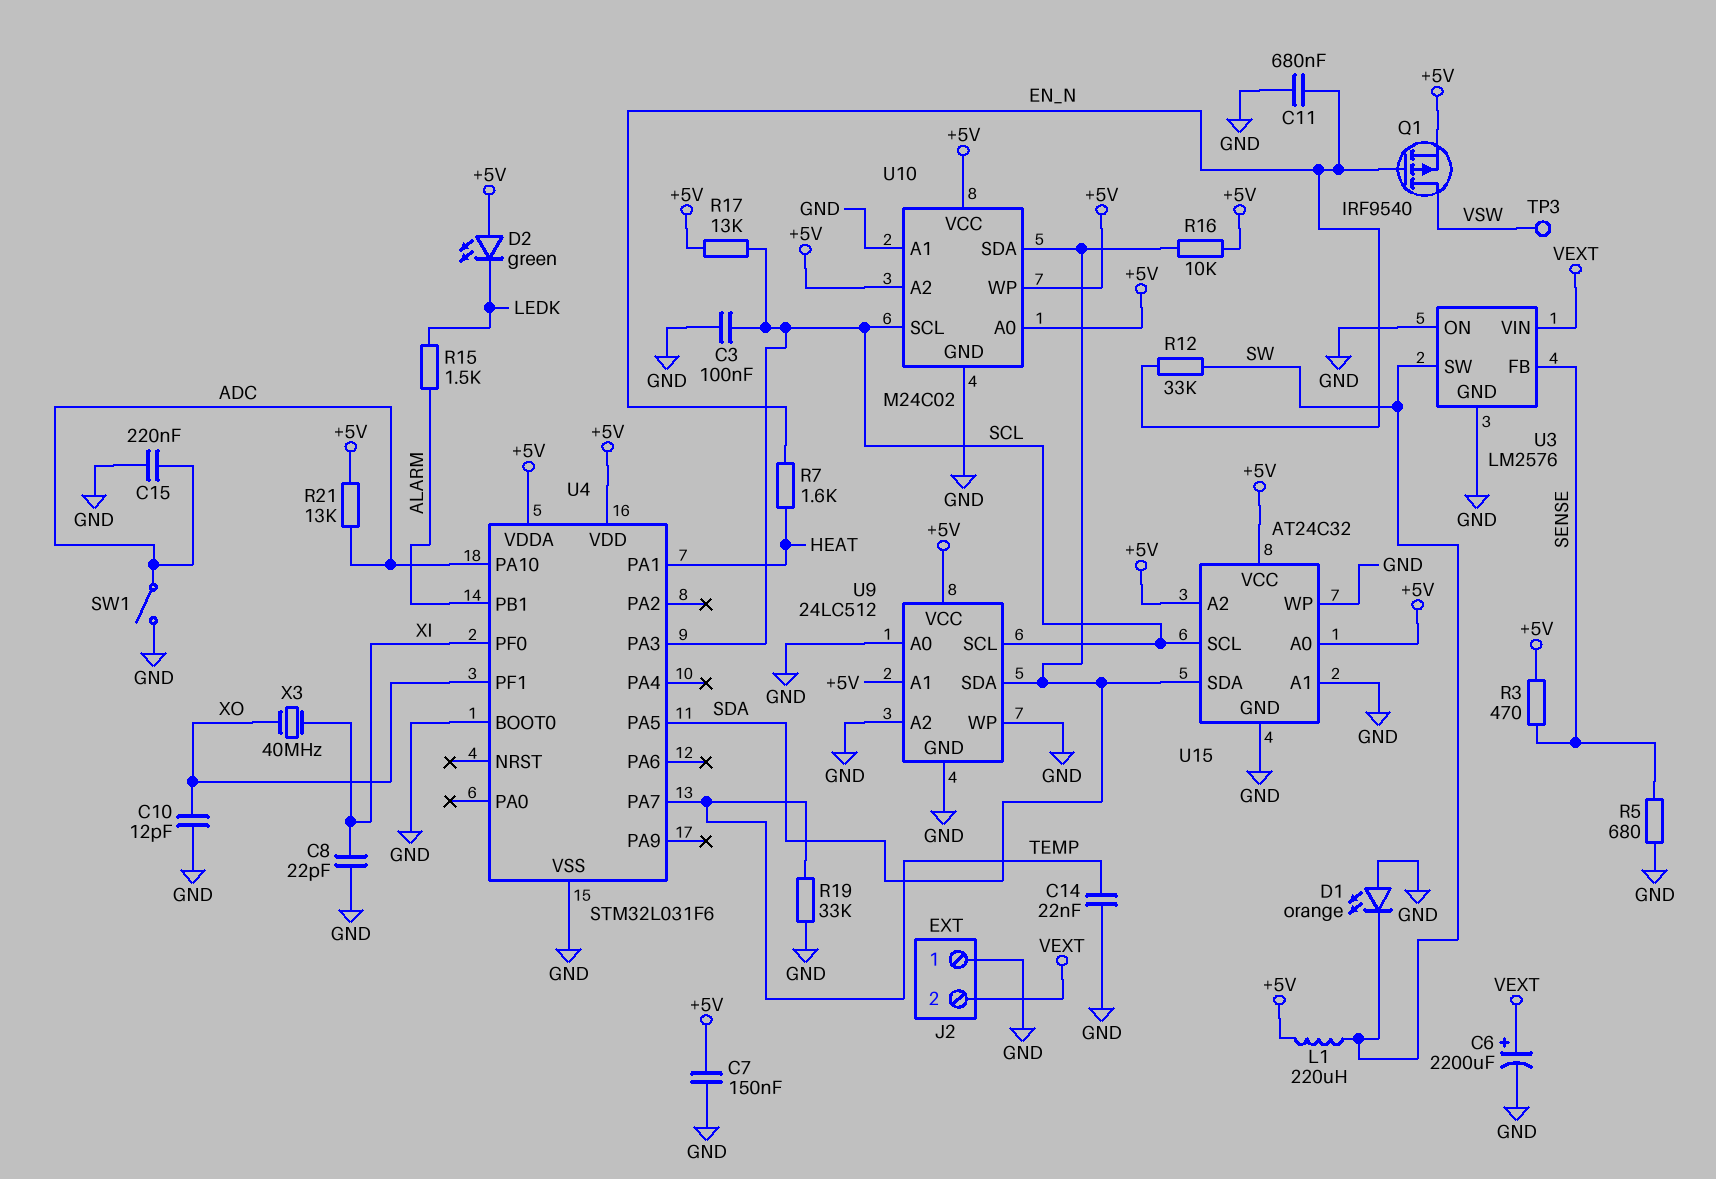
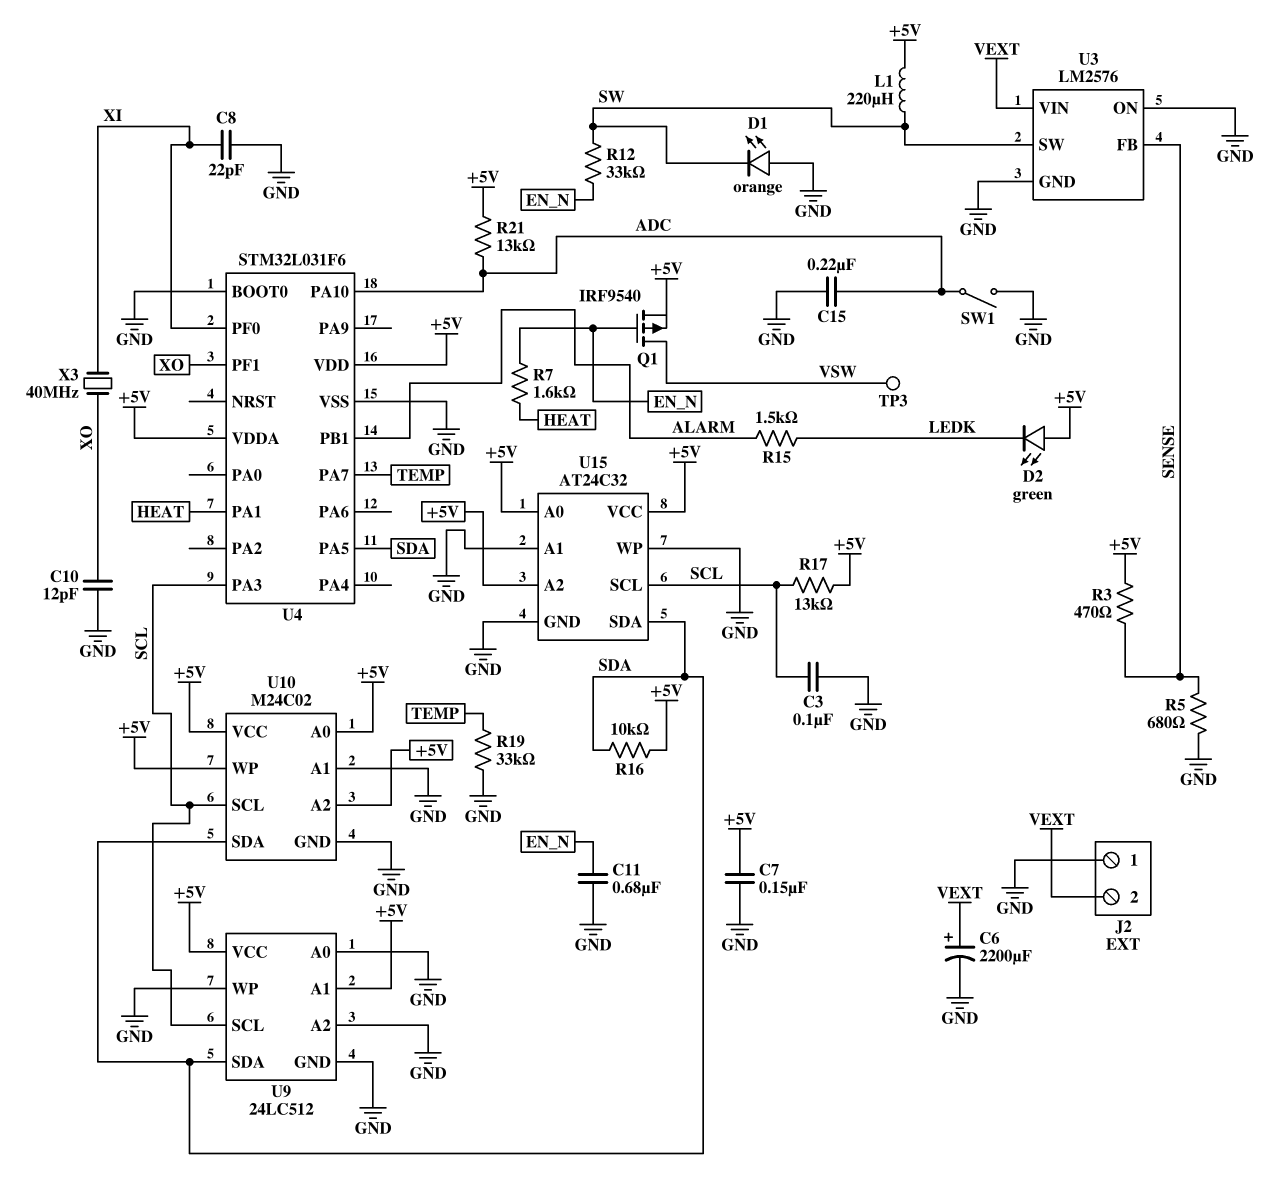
C14: 22nF (GND, TEMP) -> none

